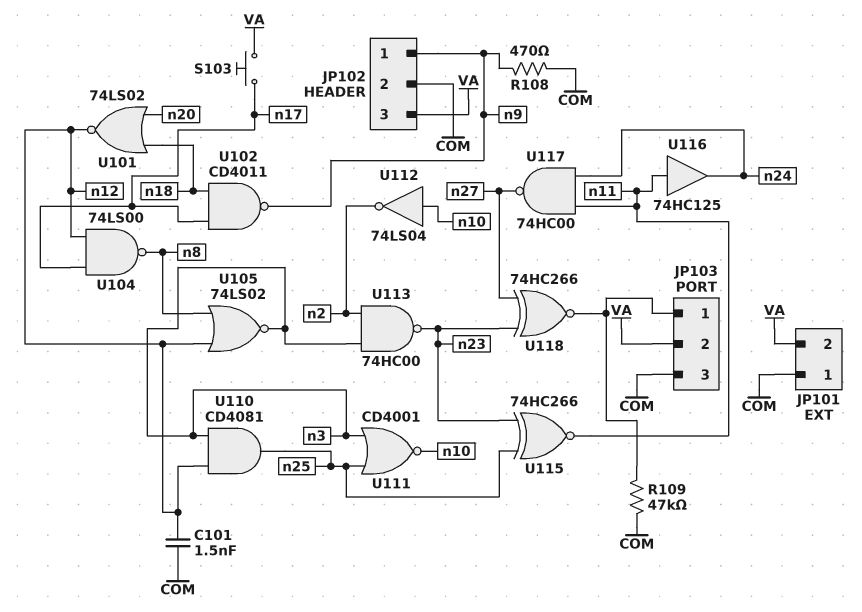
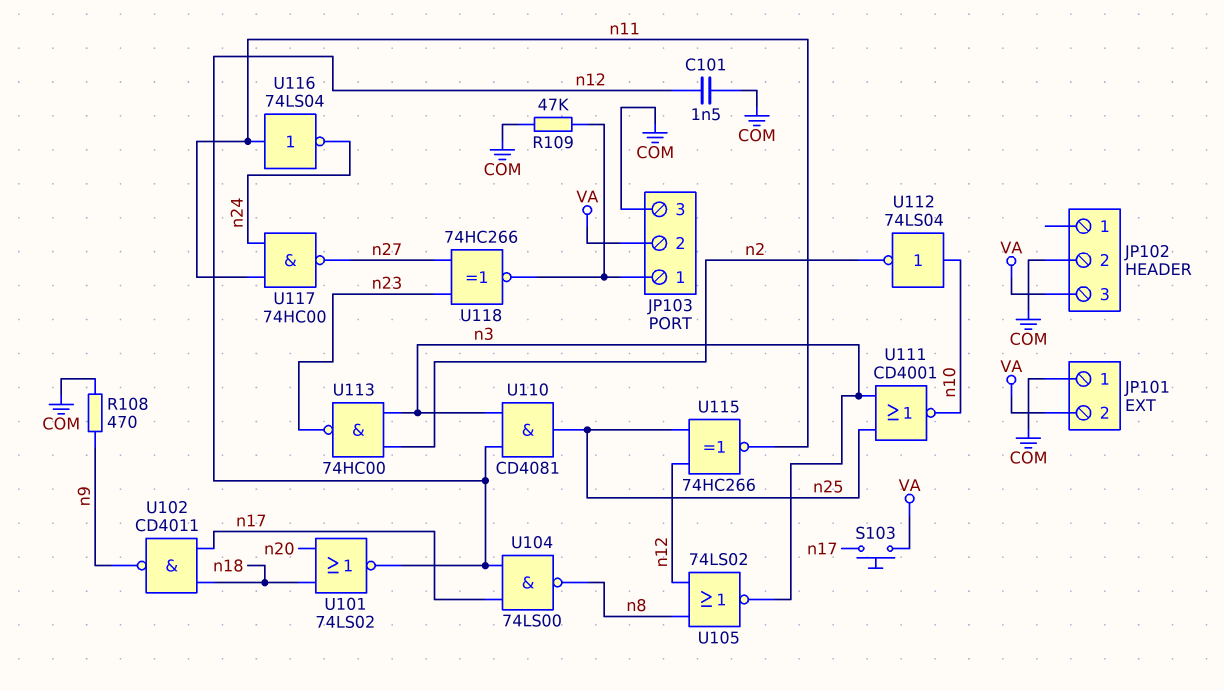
JP102 pin 1: n9 -> none
U115: XNOR 74HC266 (in n23, in n25, out n11) -> XNOR 74HC266 (in n12, in n25, out n11)
U116: buffer 74HC125 (in n11, out n24) -> NOT 74LS04 (in n11, out n24)

